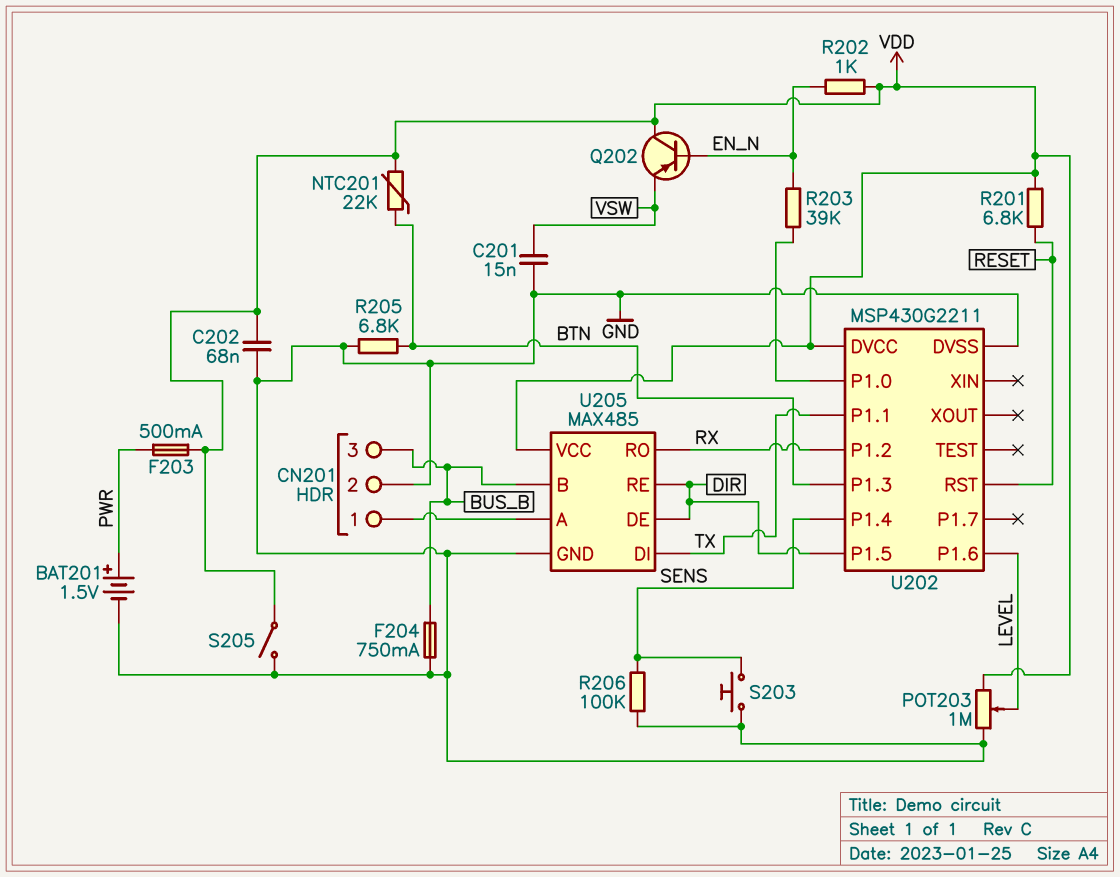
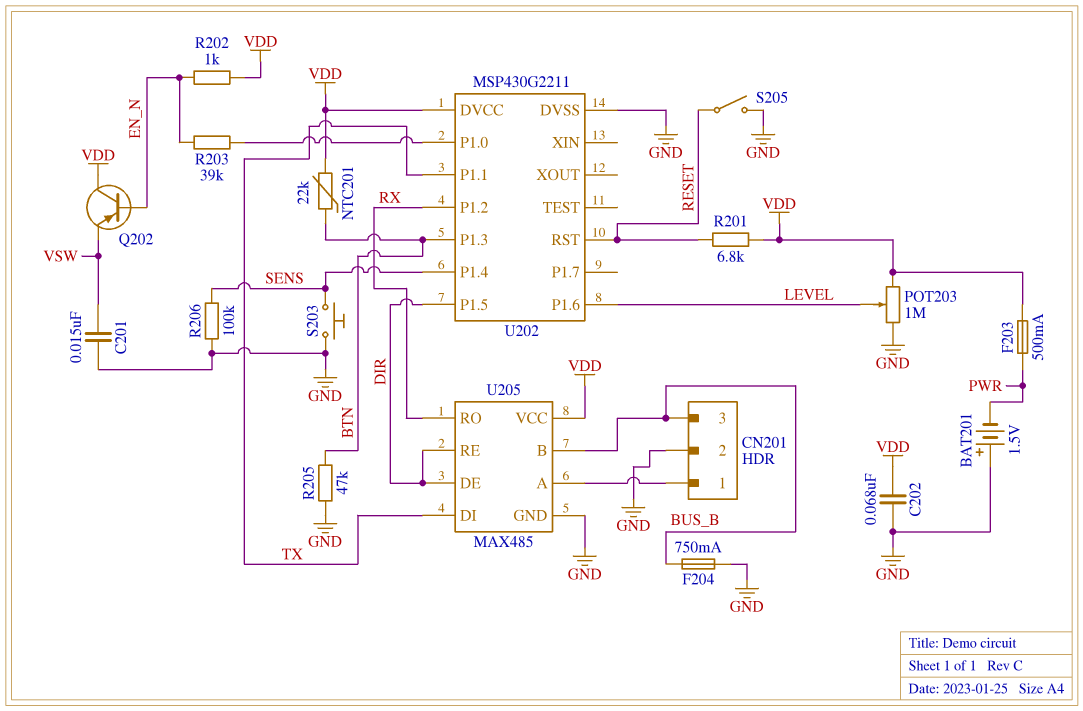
BAT201: 1.5V (plus PWR, minus GND) -> 1.5V (plus GND, minus PWR)
R205: 6.8k (BTN, GND) -> 47k (BTN, GND)
S205: switch (GND, VDD) -> switch (GND, RESET)

